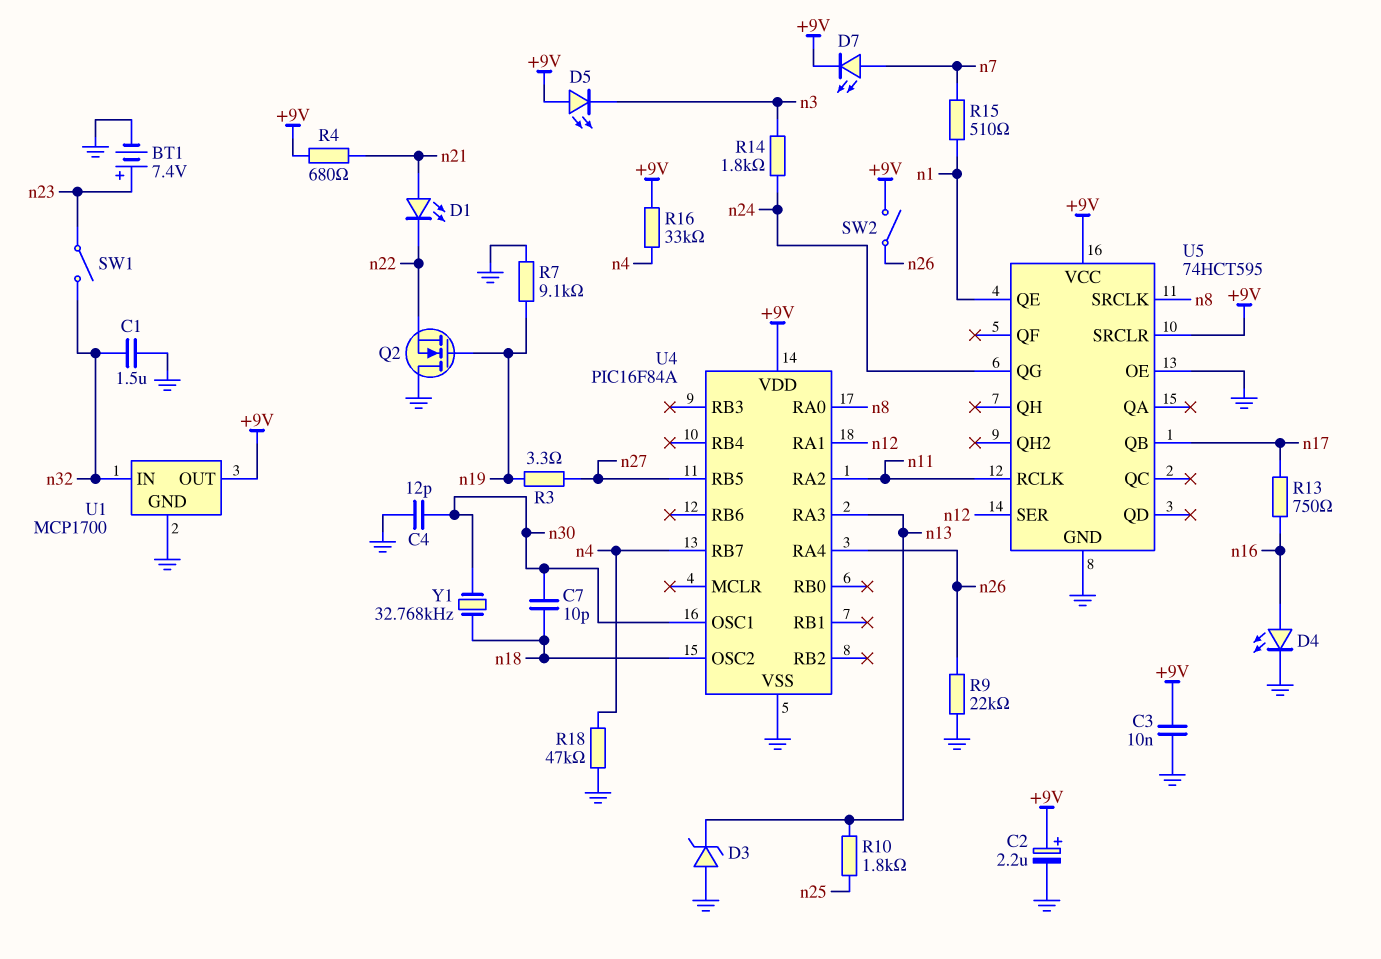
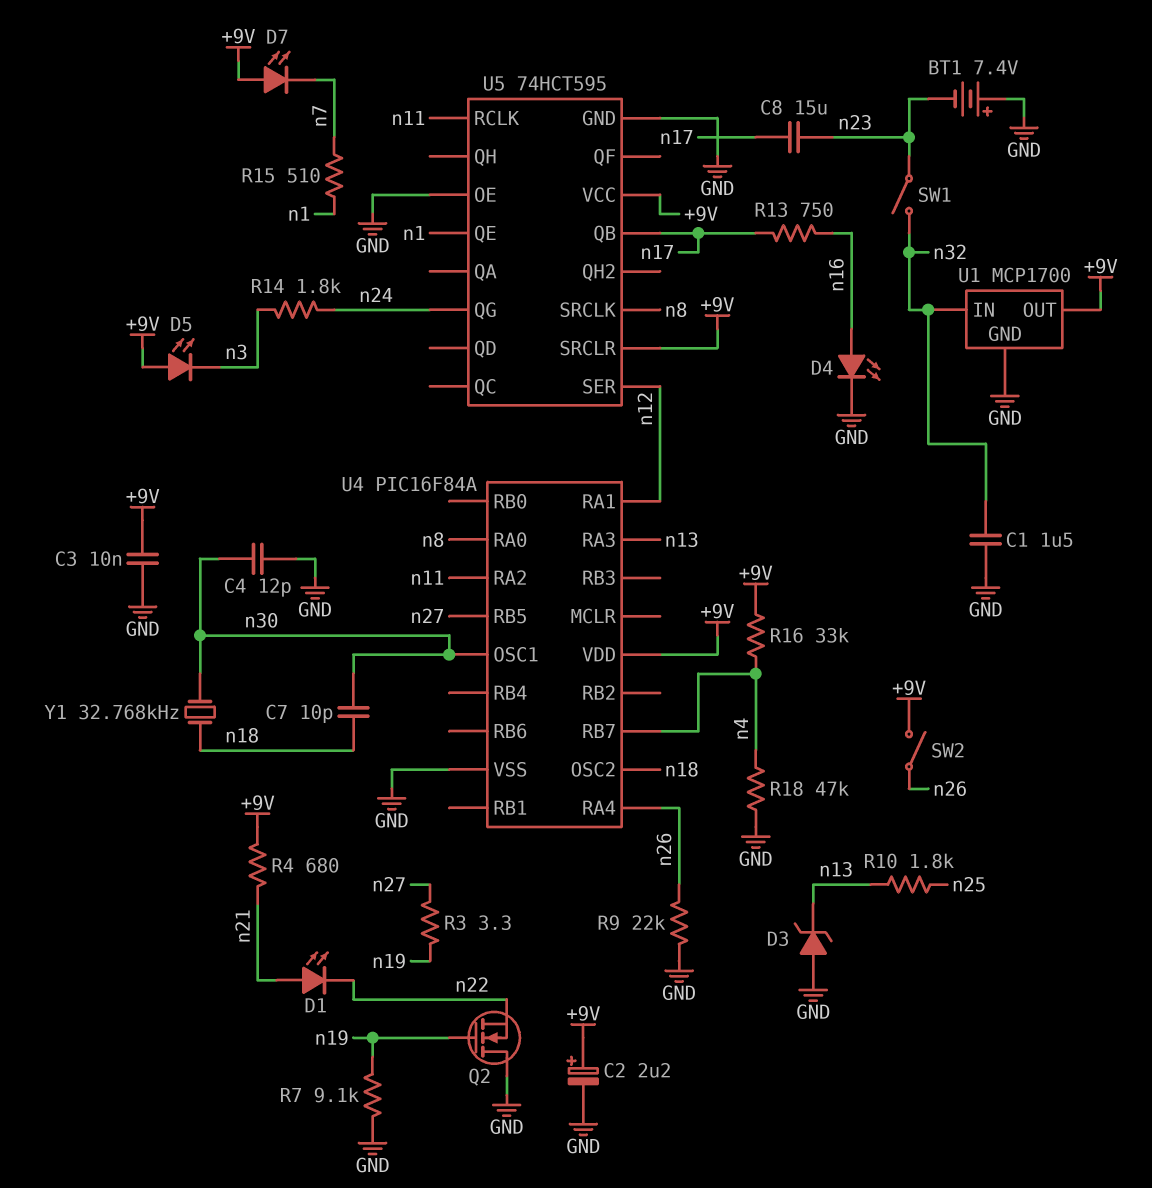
BT1: 7.4V (plus n23, minus GND) -> 7.4V (plus GND, minus n23)
C8: none -> 15uF (n17, n23)
D7: LED (A n7, K +9V) -> LED (A +9V, K n7)

